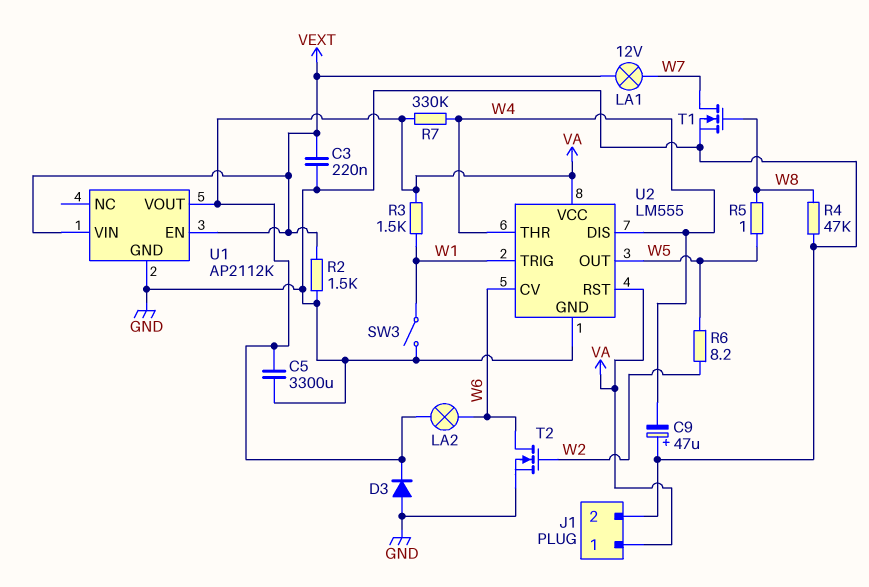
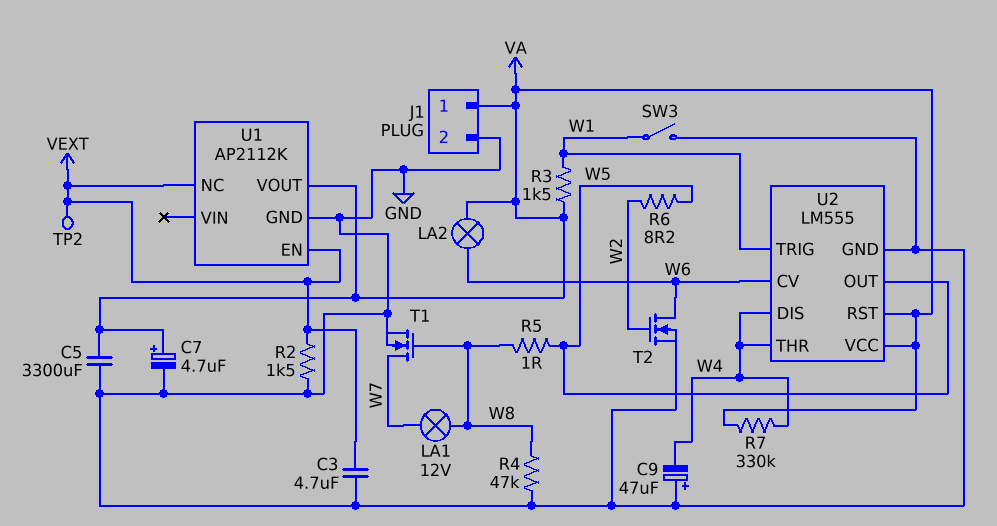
C3: 220nF (GND, VEXT) -> 4.7uF (GND, VEXT)
C7: none -> 4.7uF (plus VA, minus GND)
D3: diode (A GND, K VA) -> none
LA1: lamp 12V (VEXT, W7) -> lamp 12V (W7, W8)
TP2: none -> test point (VEXT)
U1 pin NC: none -> VEXT
U1 pin VIN: VEXT -> none

